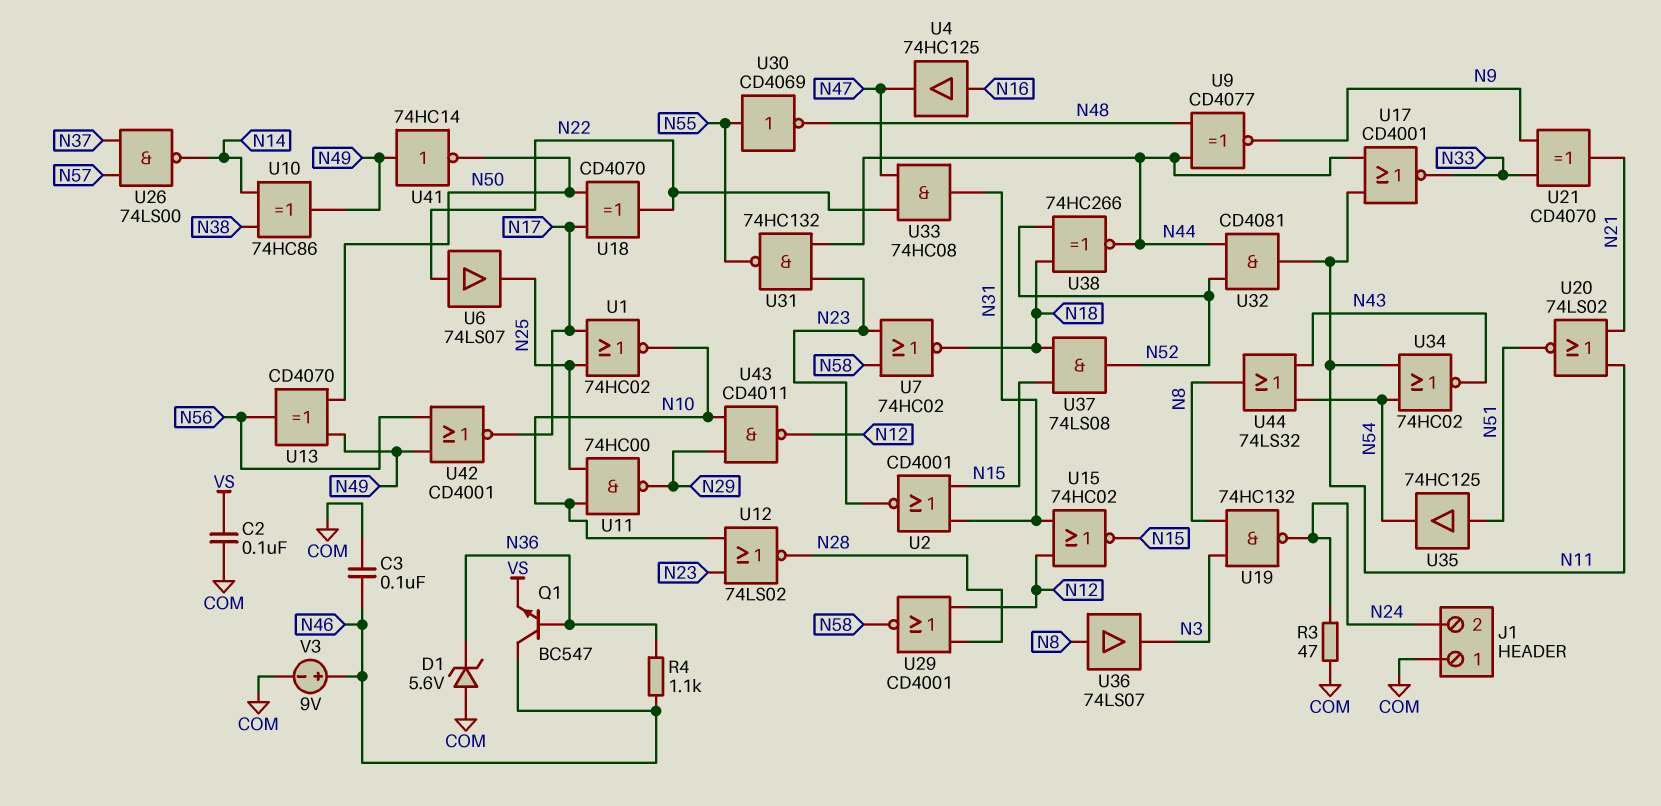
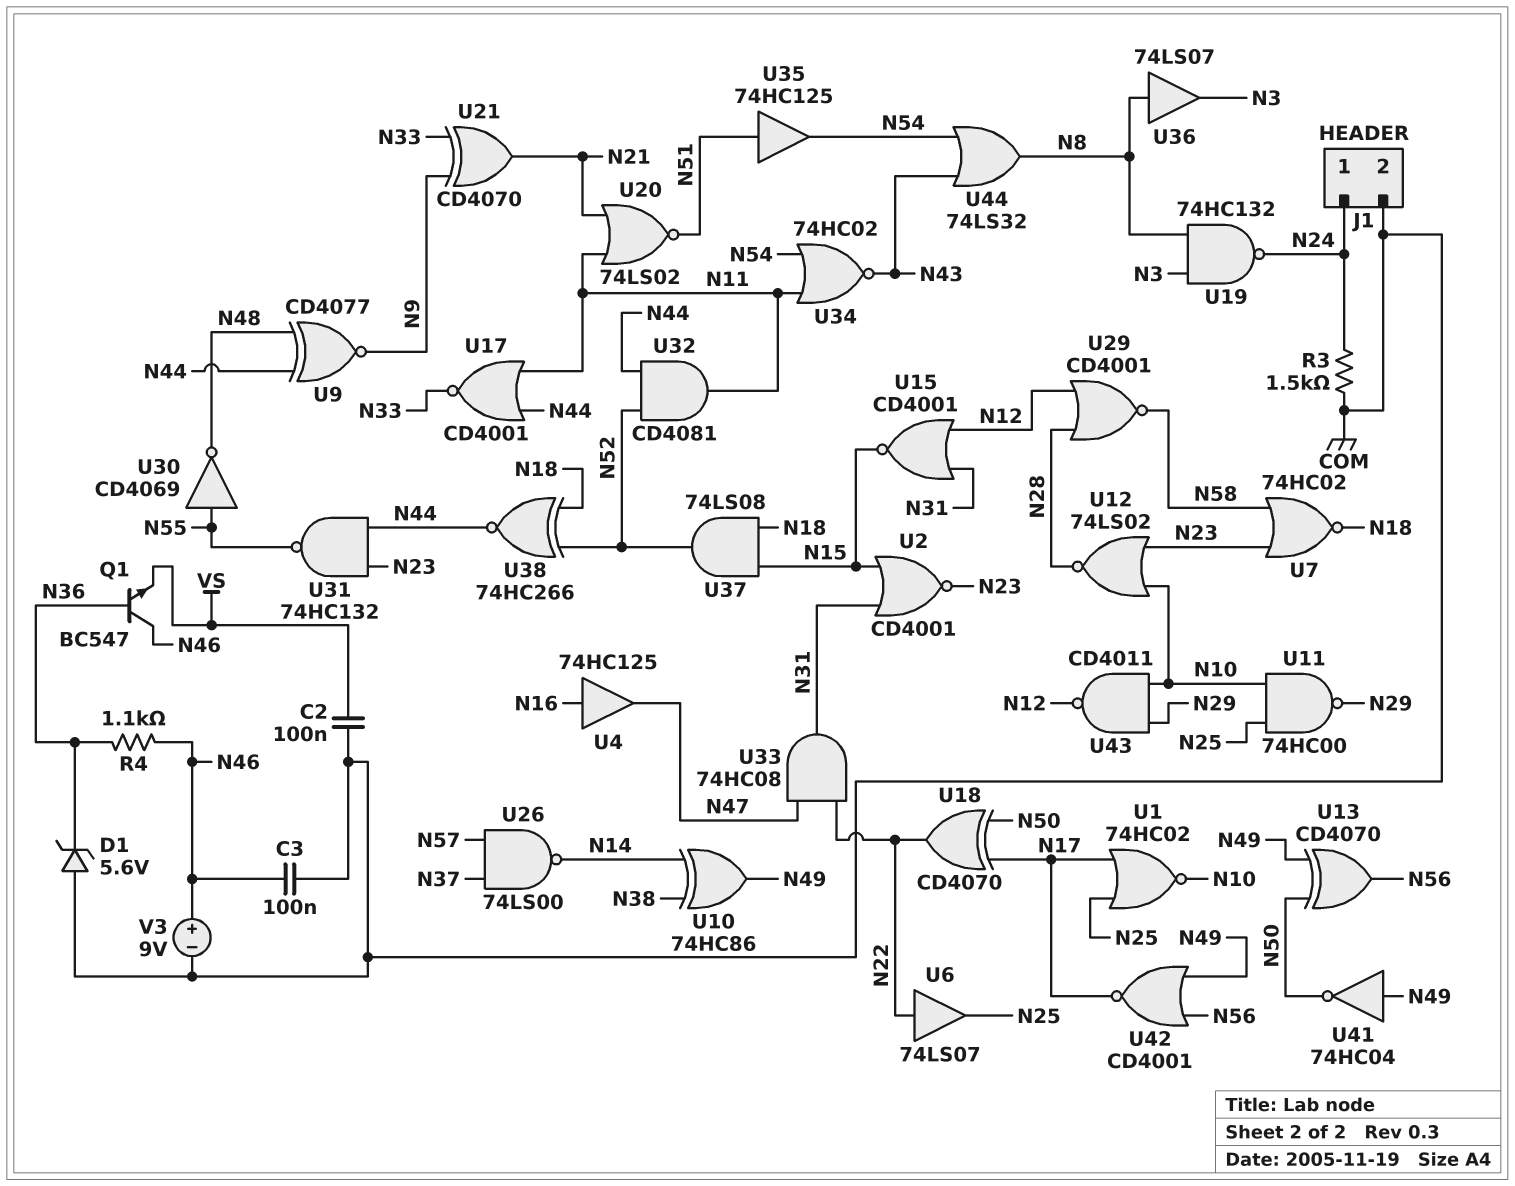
J1 pin 1: COM -> N24
J1 pin 2: N24 -> COM
R3: 47 (COM, N24) -> 1.5k (COM, N24)
U15: NOR 74HC02 (in N12, in N31, out N15) -> NOR CD4001 (in N12, in N31, out N15)
U41: NOT 74HC14 (in N49, out N50) -> NOT 74HC04 (in N49, out N50)

